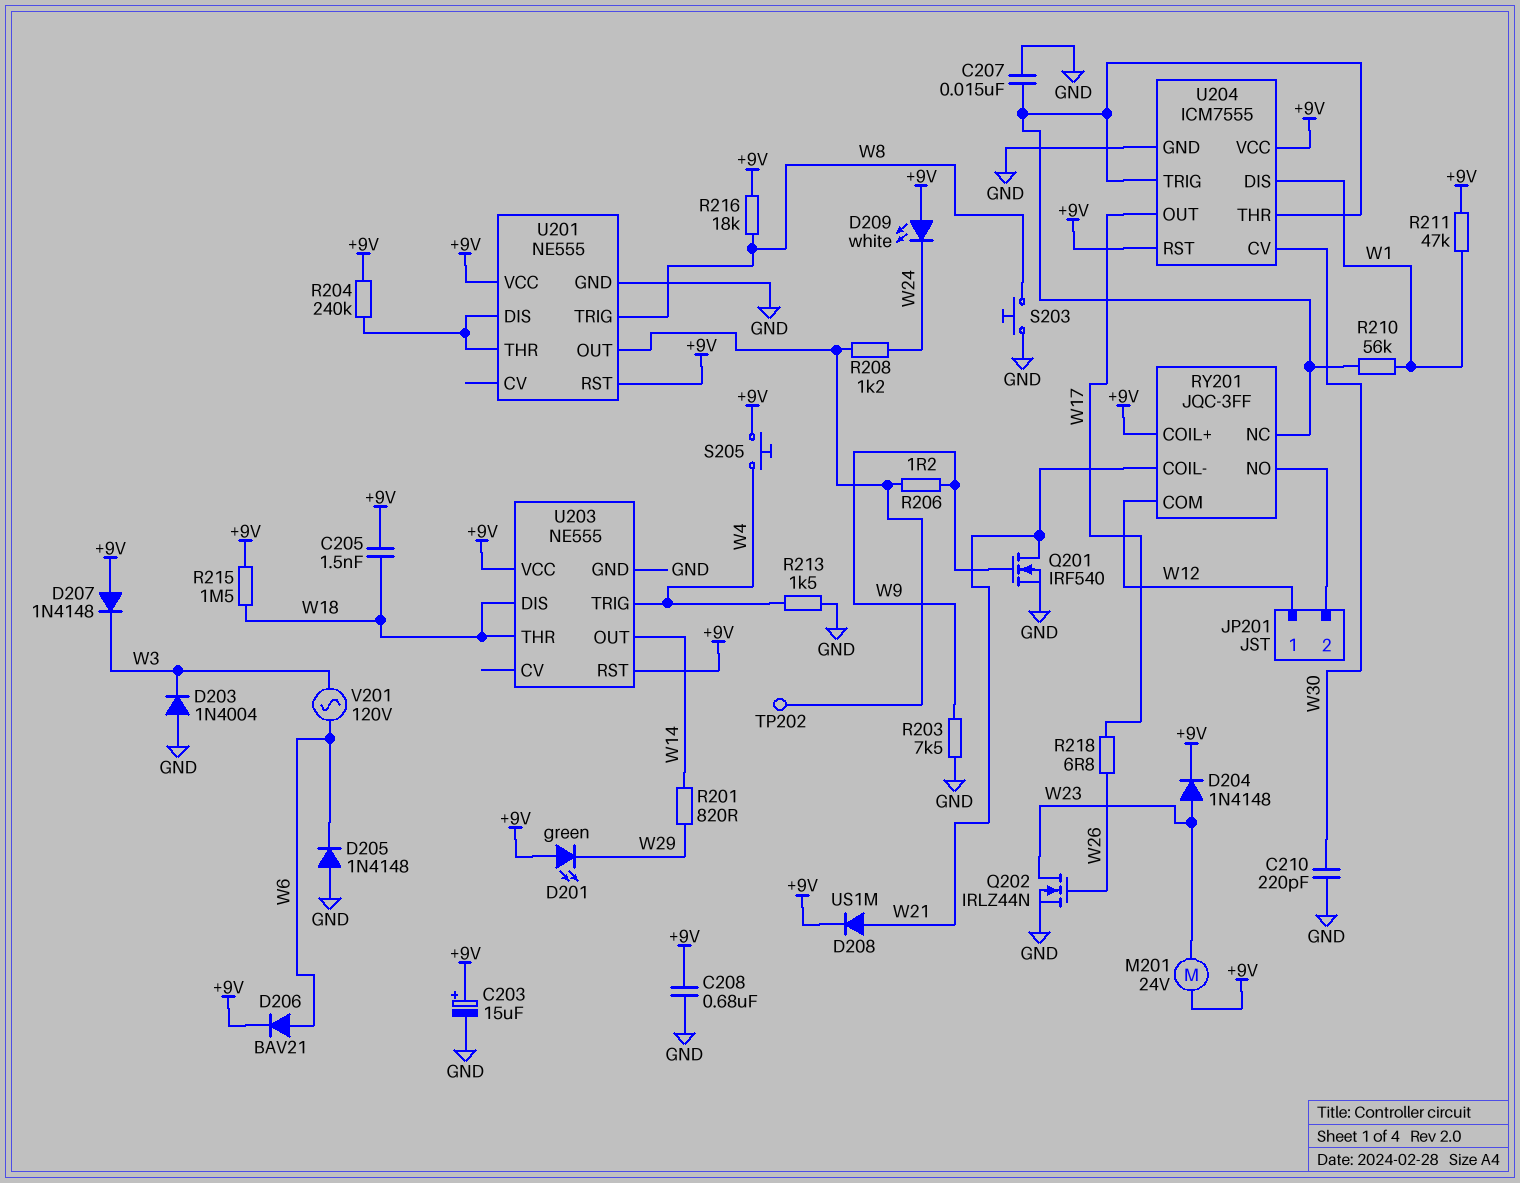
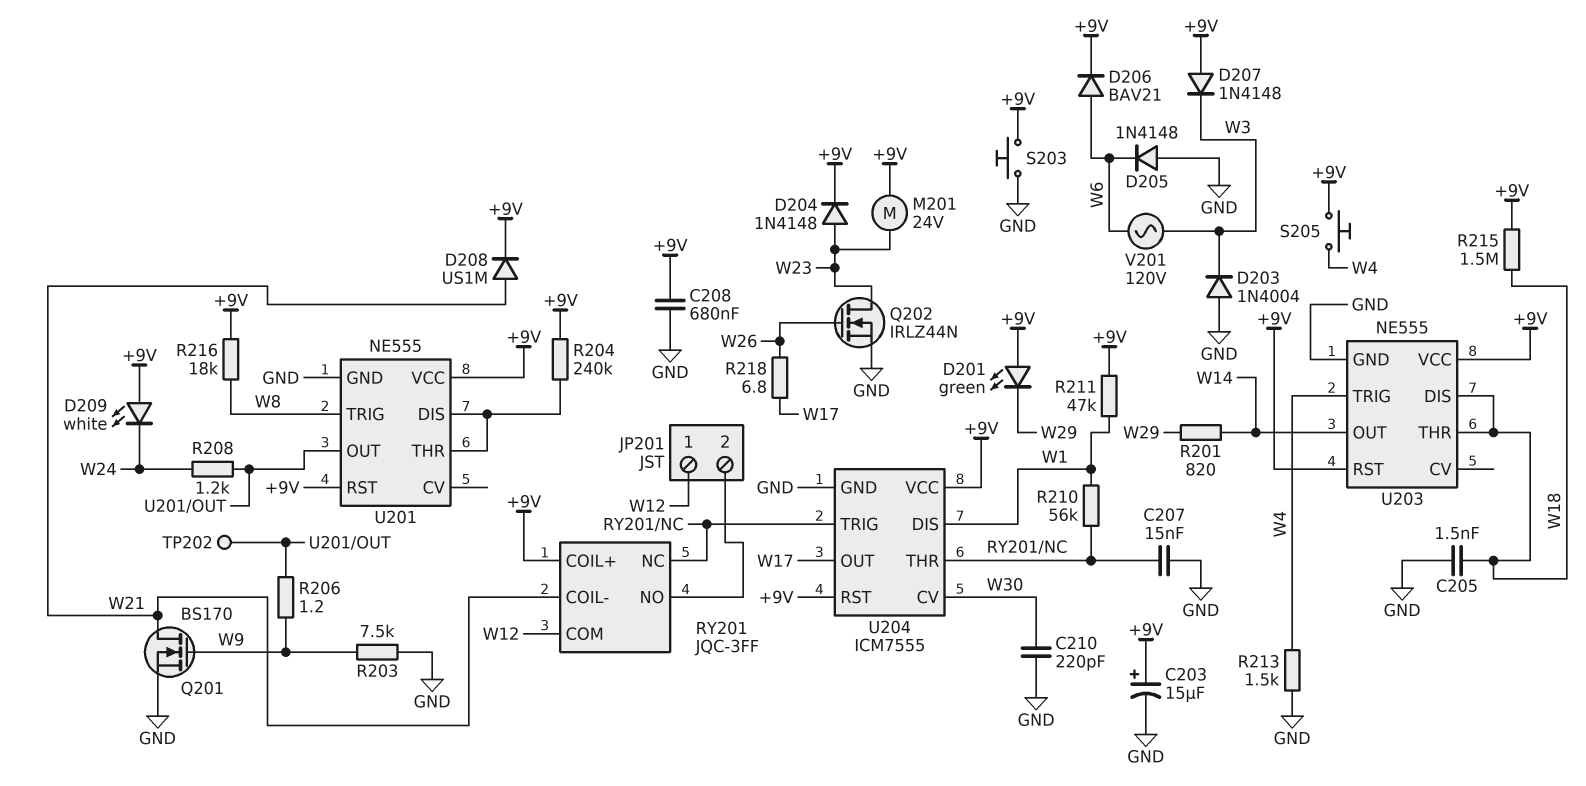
C205: 1.5nF (+9V, W18) -> 1.5nF (GND, W18)
Q201: NMOS IRF540 (G W9, D W21, S GND) -> NMOS BS170 (G W9, D W21, S GND)
S203: button (GND, W8) -> button (+9V, GND)

